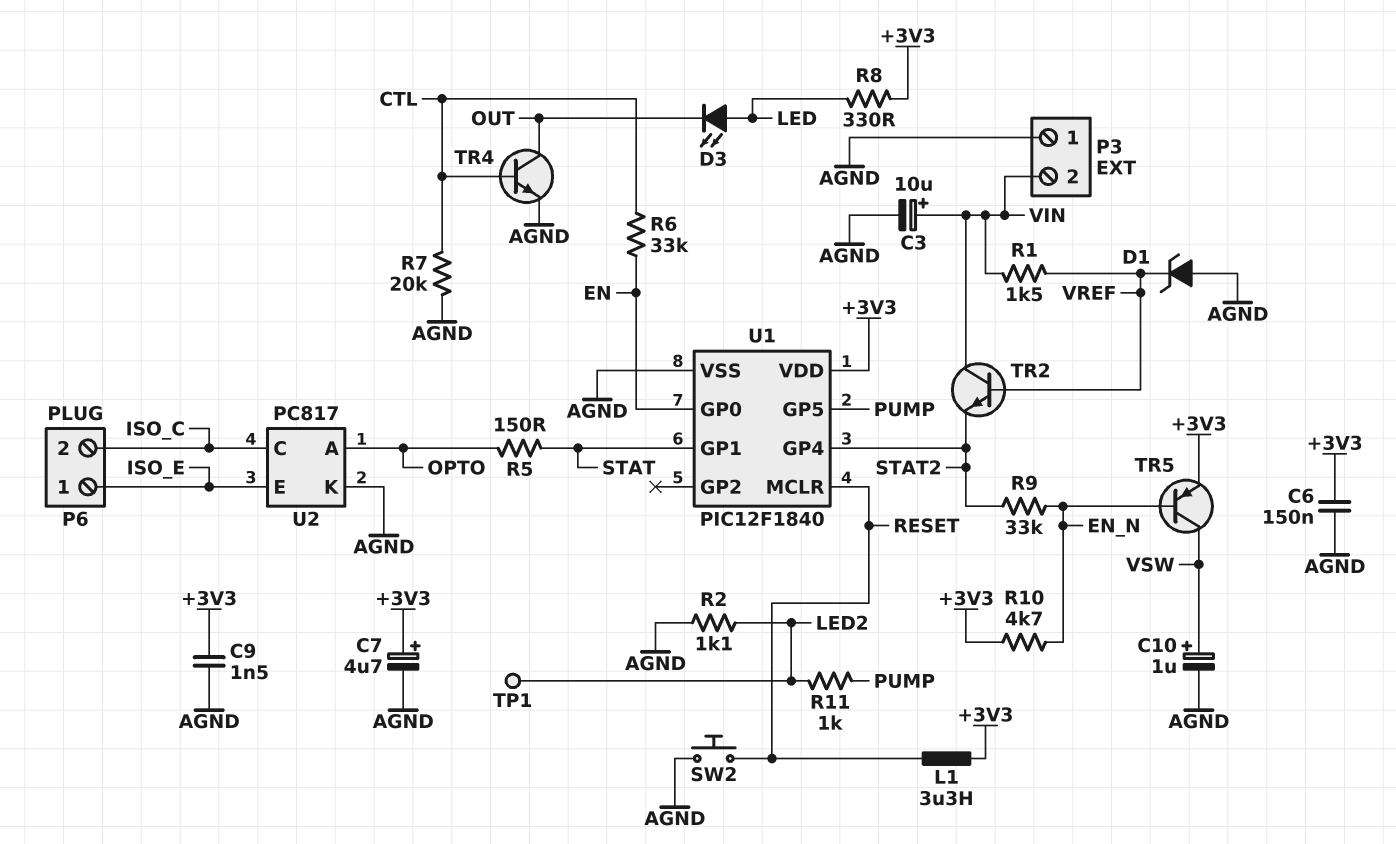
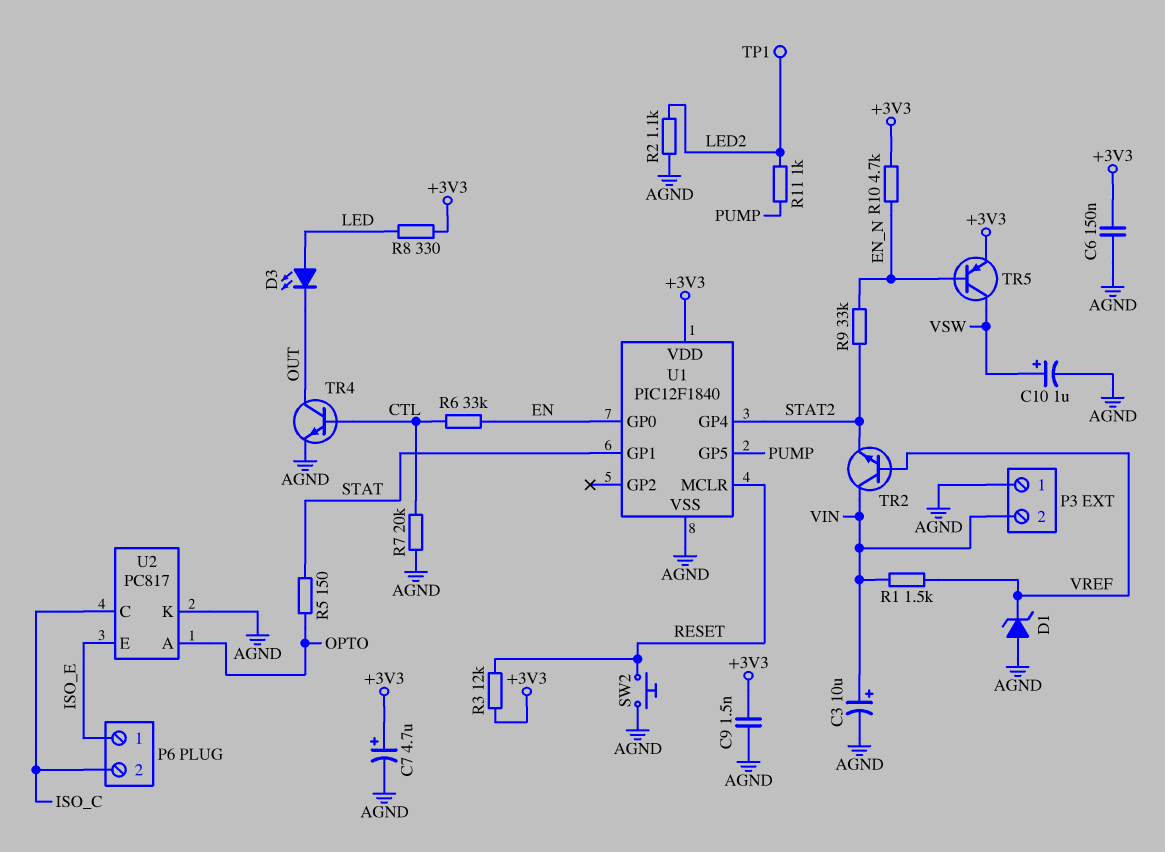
L1: 3.3uH (+3V3, RESET) -> none
R3: none -> 12k (+3V3, RESET)

